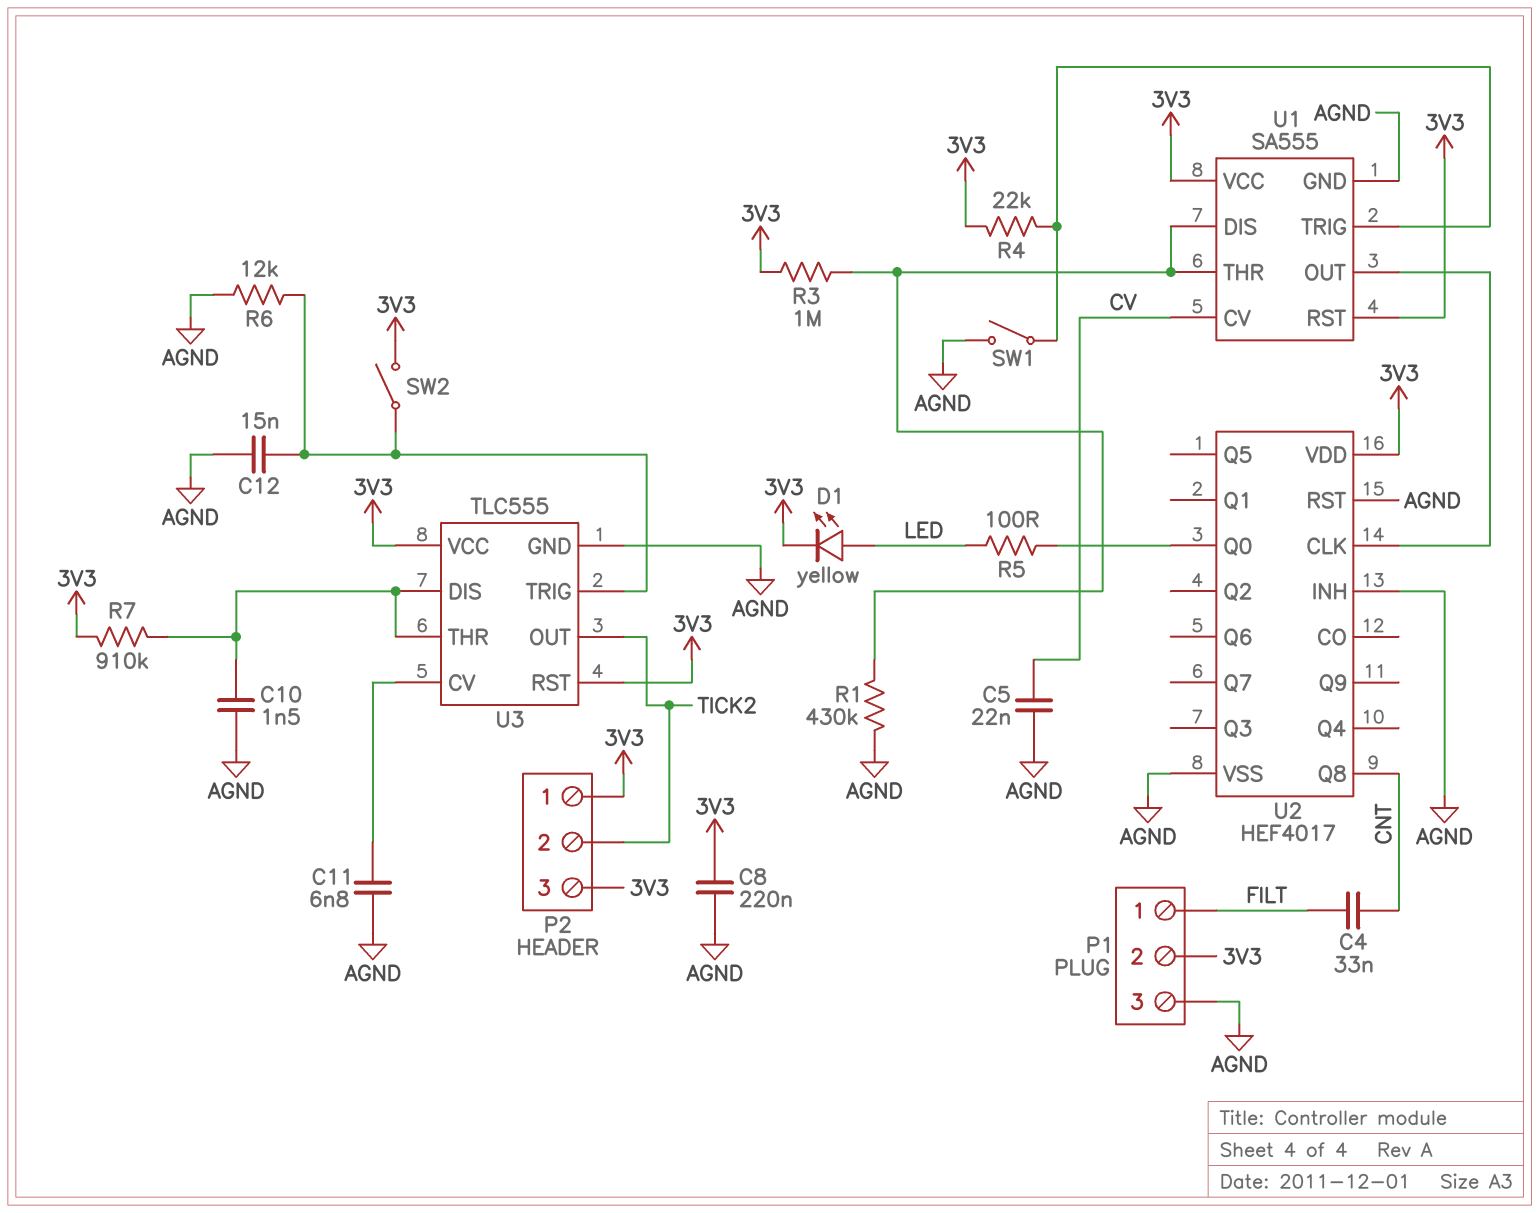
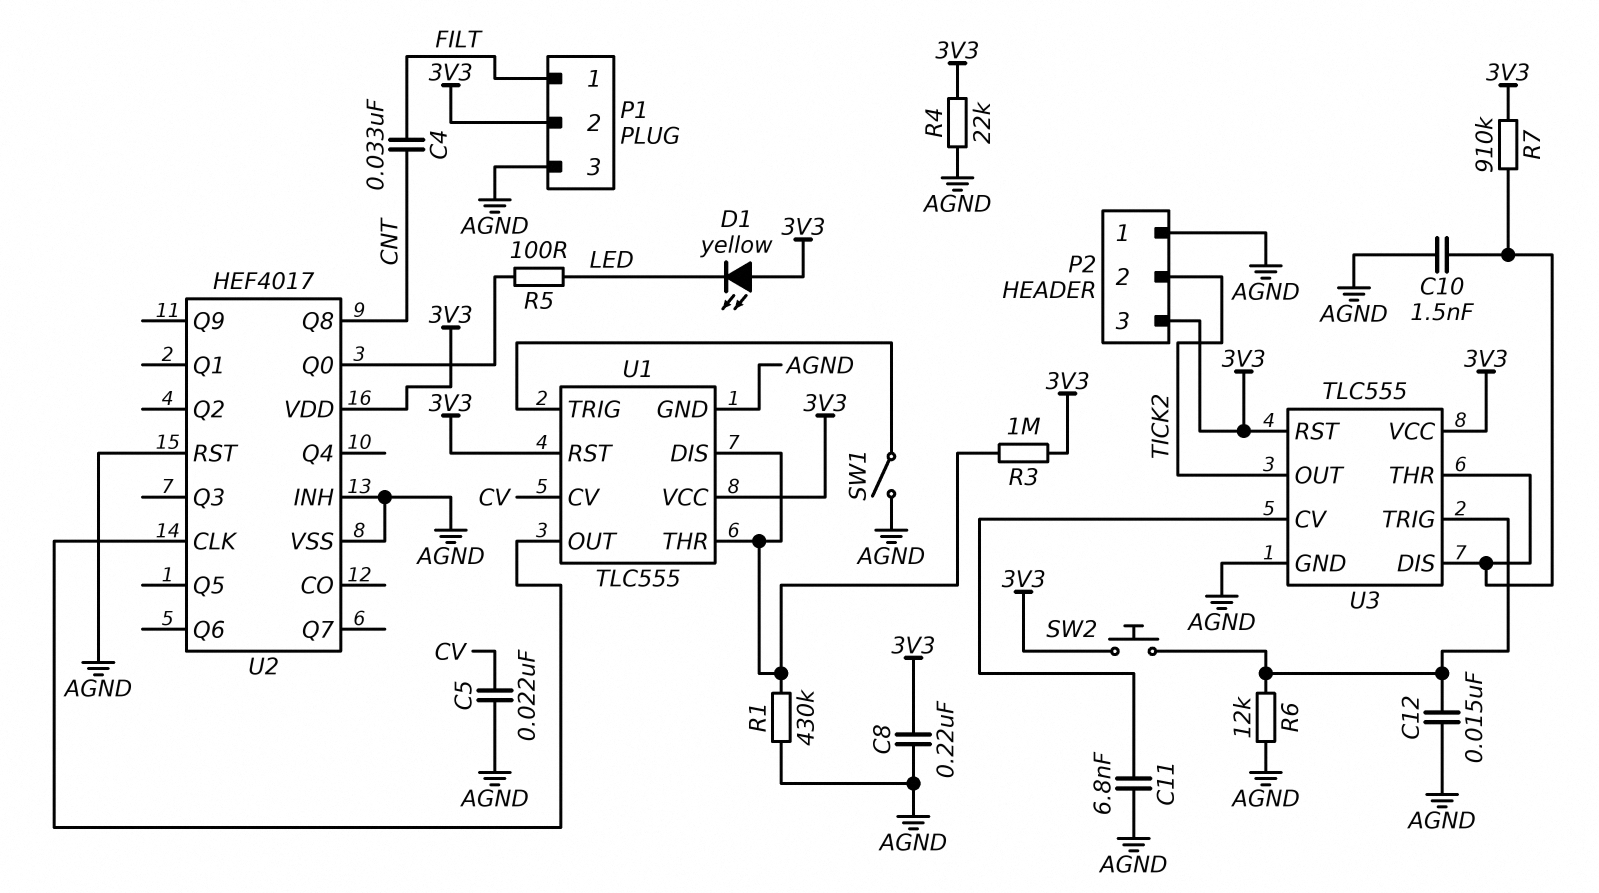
D1: LED yellow (A LED, K 3V3) -> LED yellow (A 3V3, K LED)
P2 pin 1: 3V3 -> AGND
R4: 22k (3V3, U1/TRIG) -> 22k (3V3, AGND)
SW2: switch (3V3, U3/TRIG) -> button (3V3, U3/TRIG)
U1: SA555 -> TLC555

